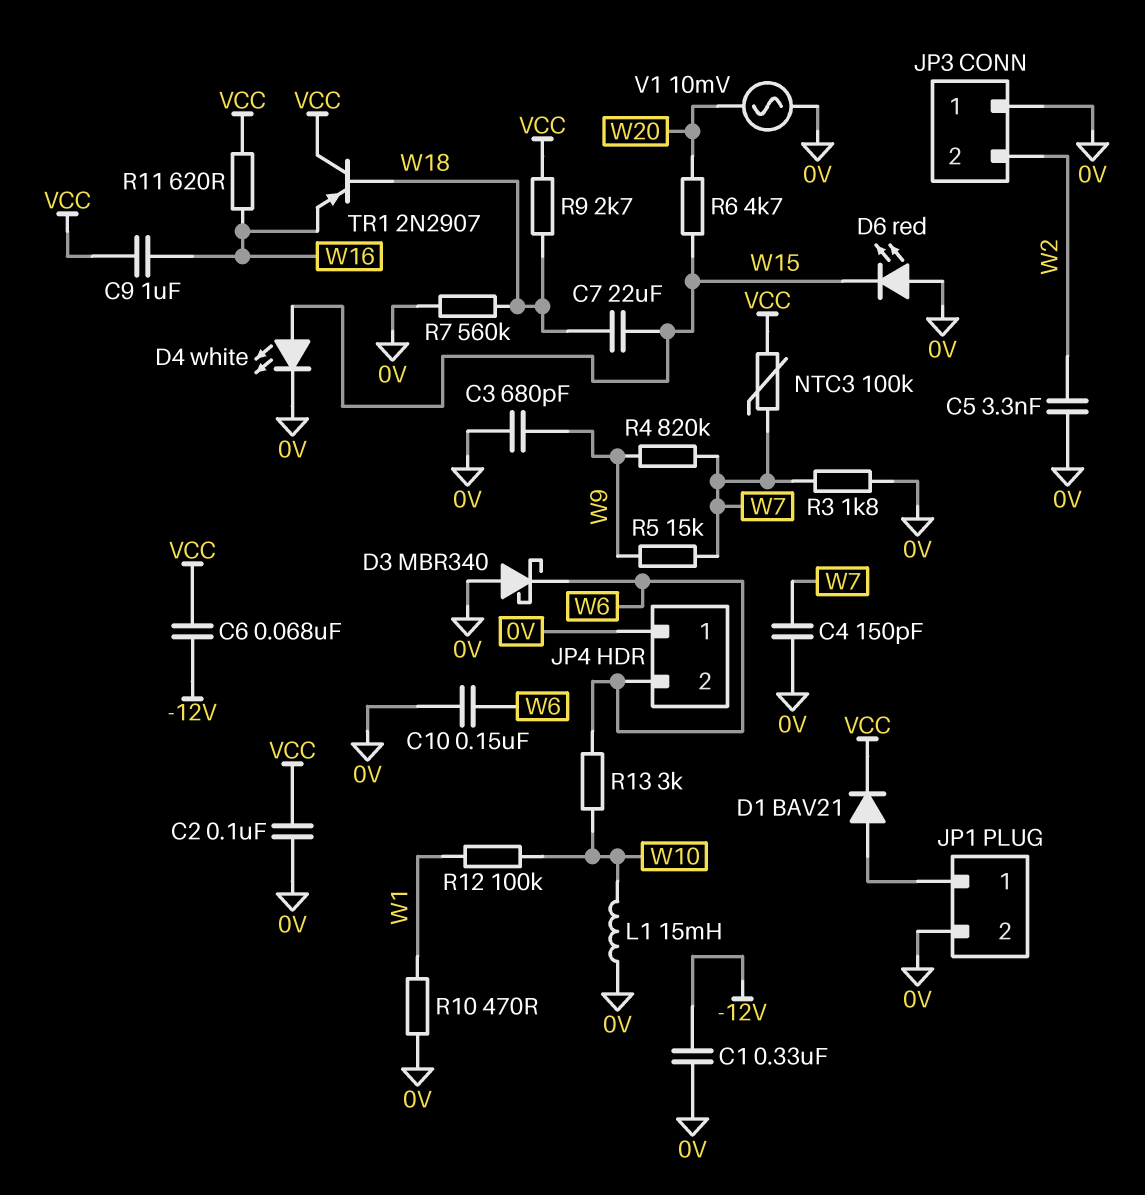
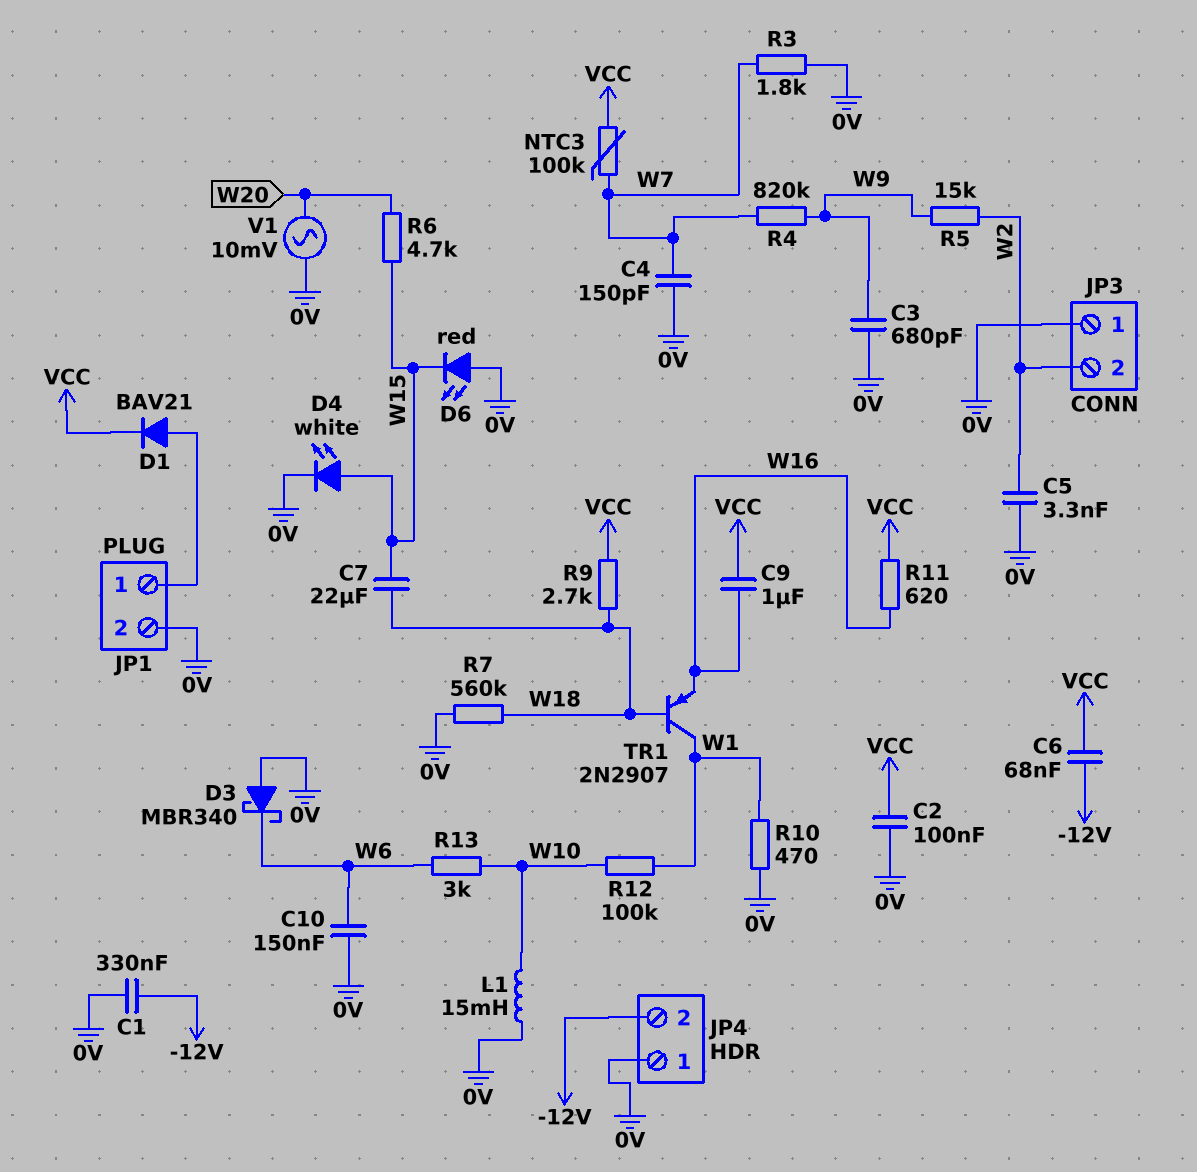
JP4 pin 2: W6 -> -12V
R5: 15k (W7, W9) -> 15k (W2, W9)
TR1: PNP 2N2907 (B W18, C VCC, E W16) -> PNP 2N2907 (B W18, C W1, E W16)

